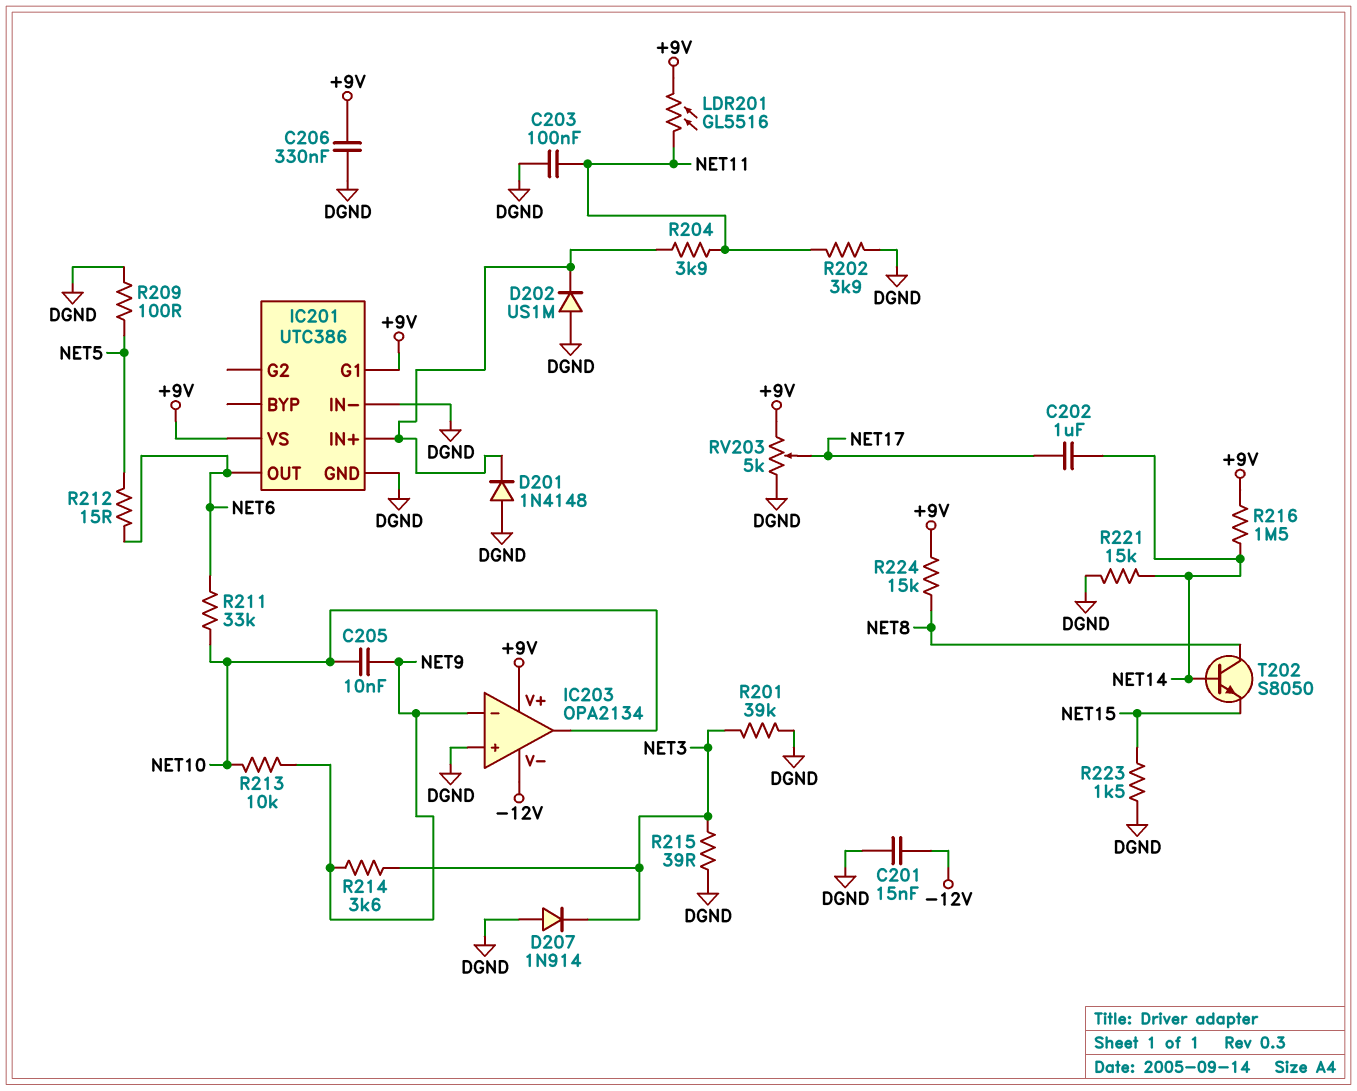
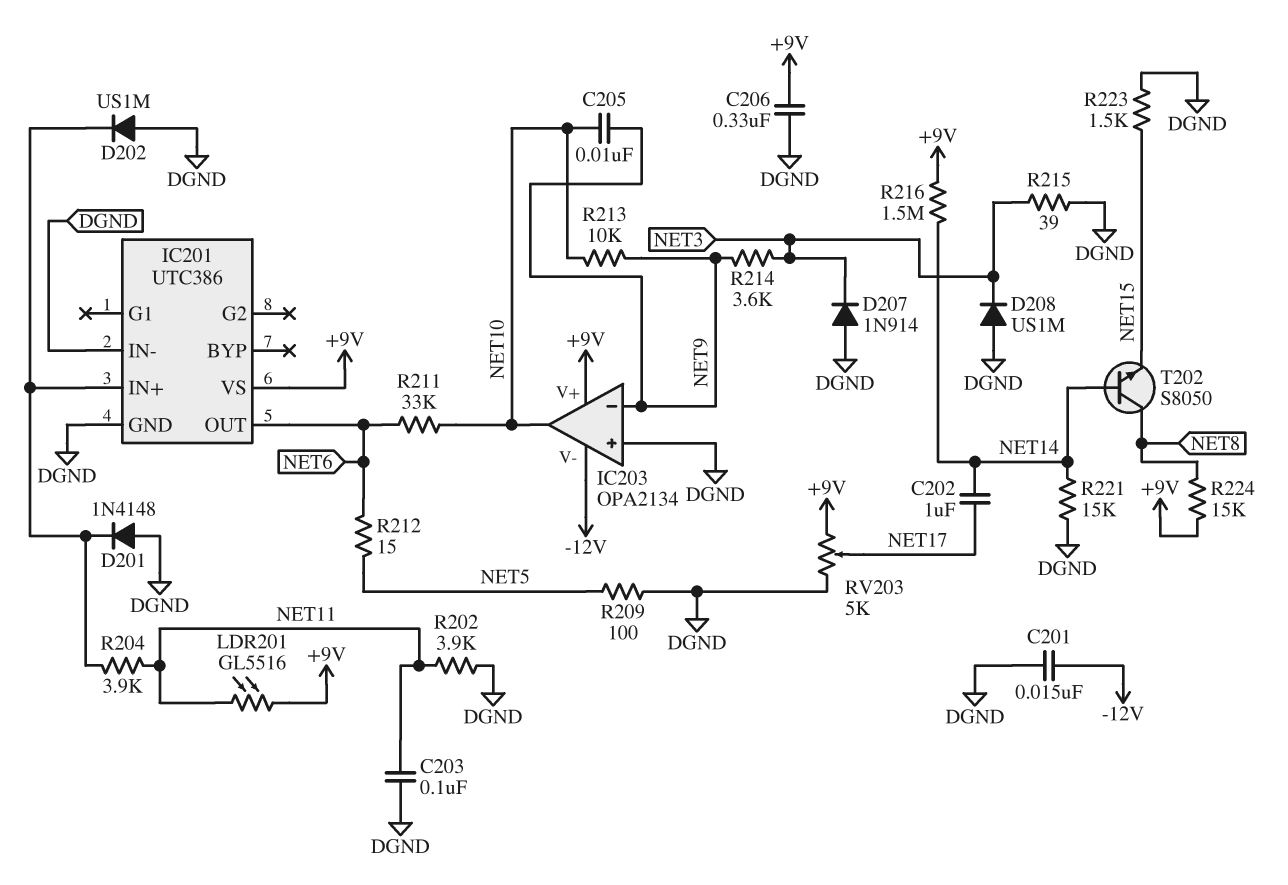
D208: none -> diode US1M (A DGND, K NET3)
IC201 pin G1: +9V -> none
R201: 39k (DGND, NET3) -> none

